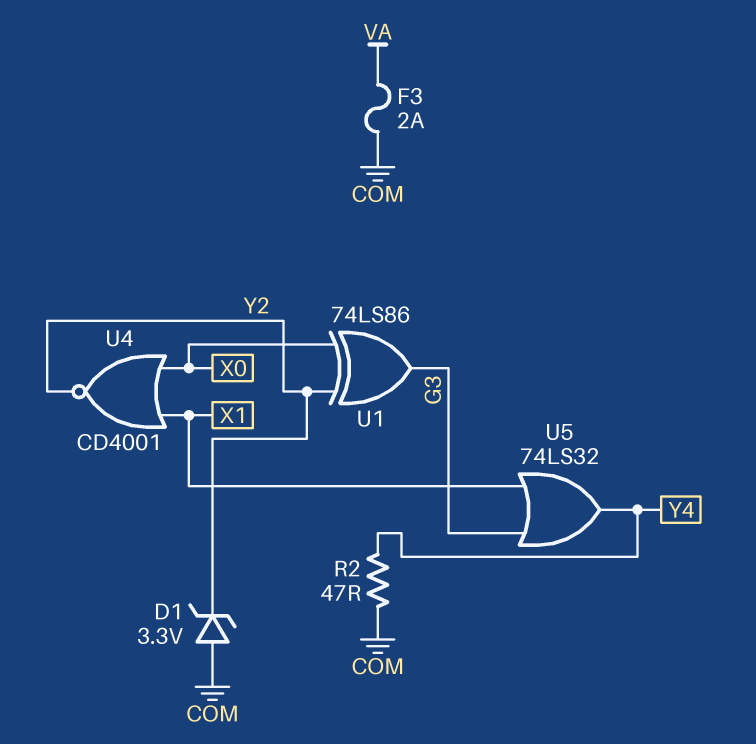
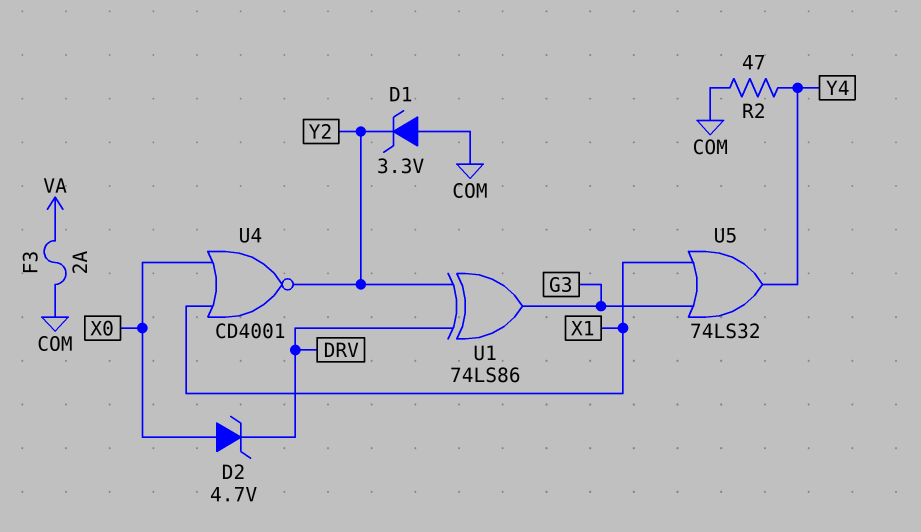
D2: none -> zener 4.7V (A X0, K DRV)
U1: XOR 74LS86 (in X0, in Y2, out G3) -> XOR 74LS86 (in DRV, in Y2, out G3)

